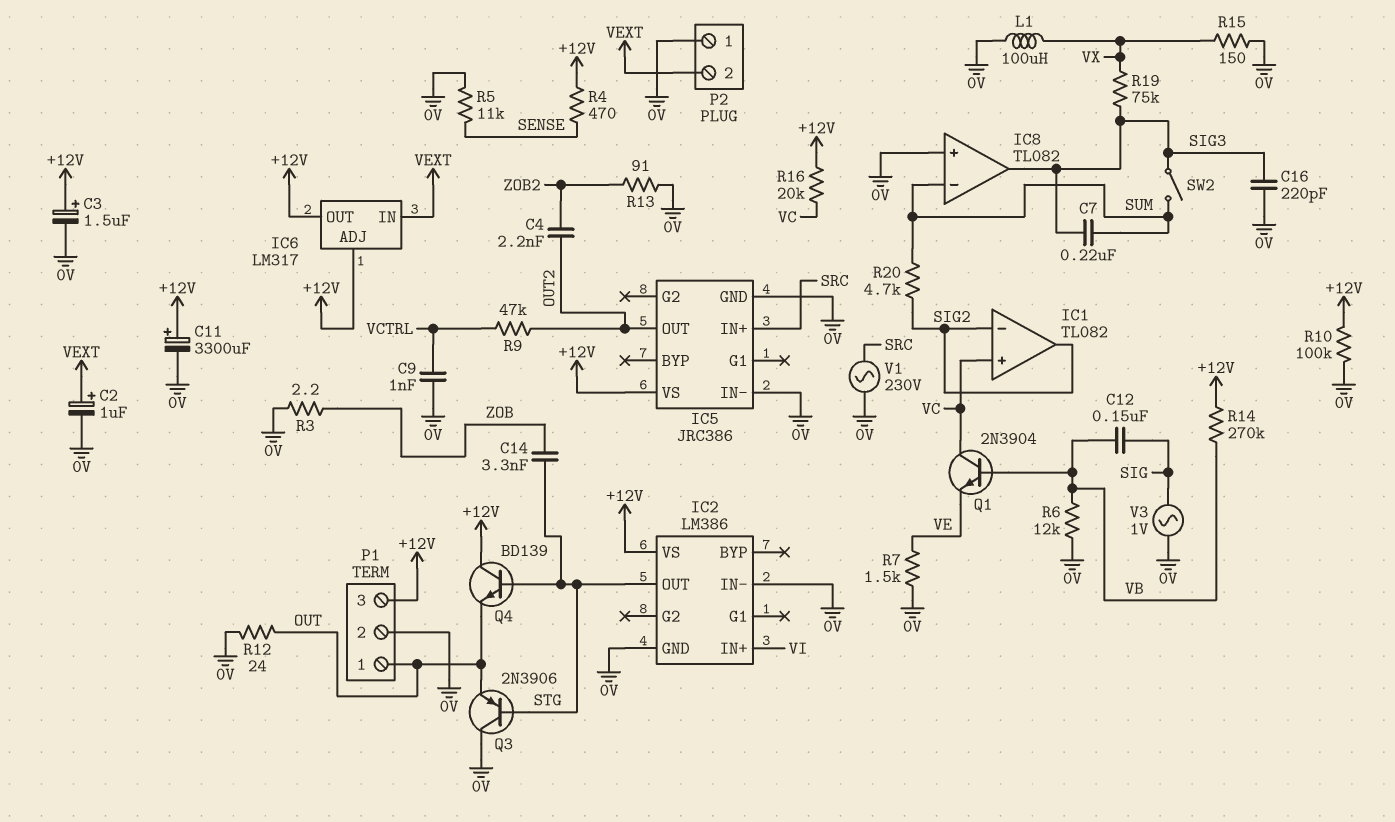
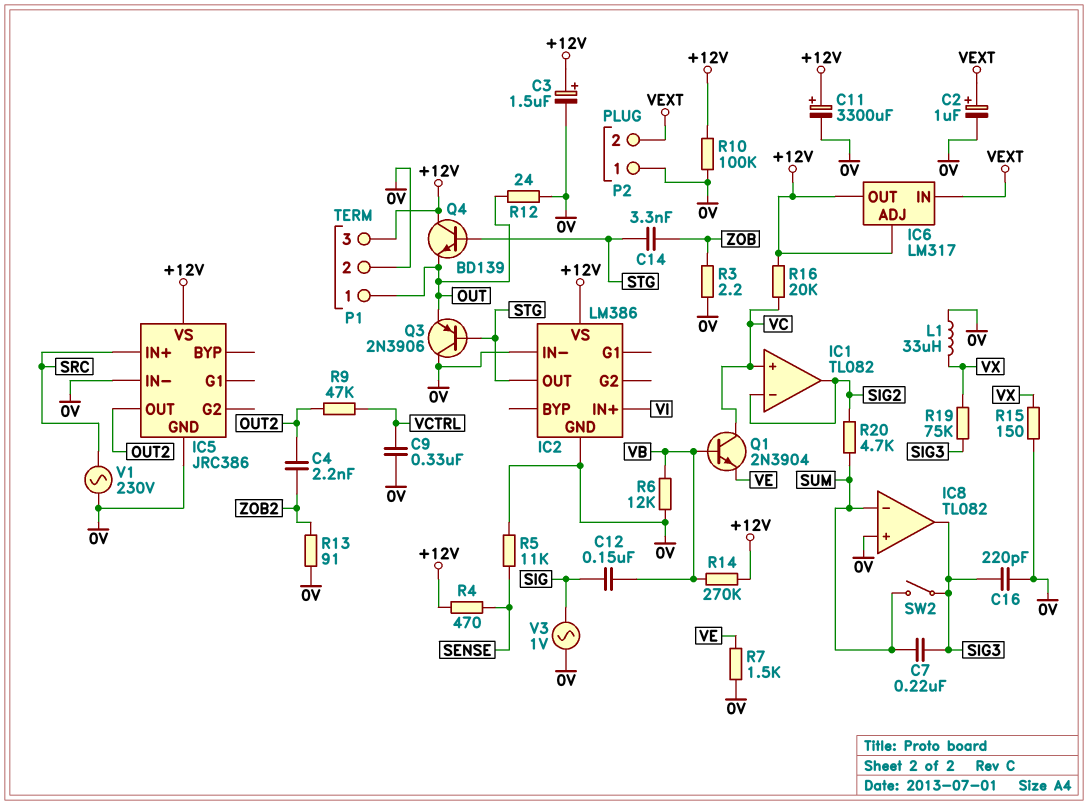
C9: 1nF (0V, VCTRL) -> 330nF (0V, VCTRL)
L1: 100uH (0V, VX) -> 33uH (0V, VX)

